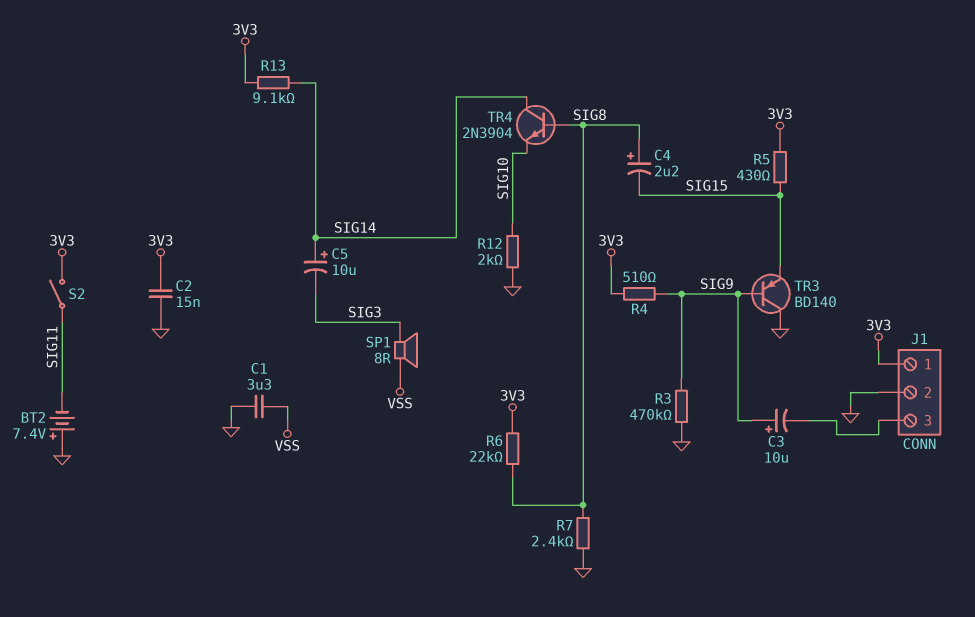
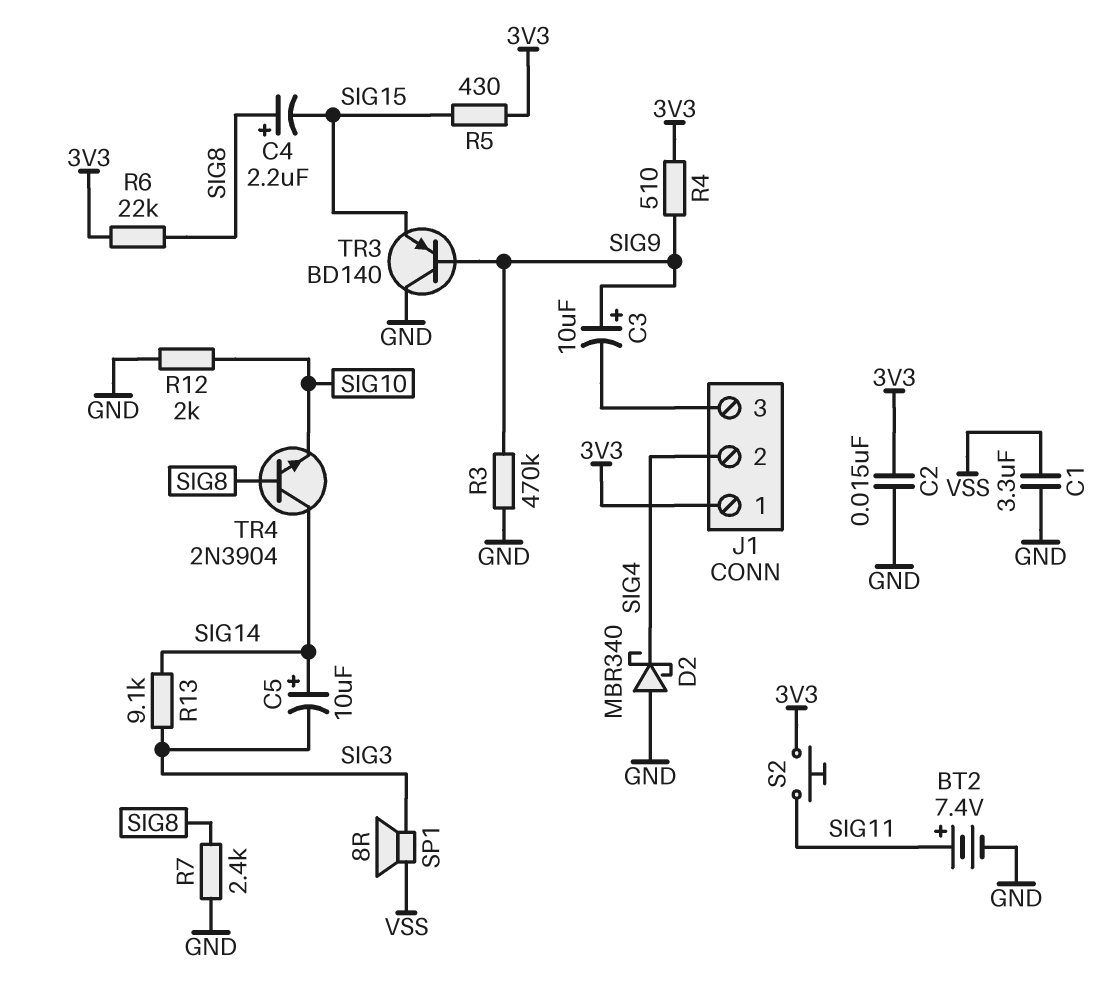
BT2: 7.4V (plus GND, minus SIG11) -> 7.4V (plus SIG11, minus GND)
D2: none -> schottky MBR340 (A GND, K SIG4)
J1 pin 2: GND -> SIG4
R13: 9.1k (3V3, SIG14) -> 9.1k (SIG3, SIG14)
S2: switch (3V3, SIG11) -> button (3V3, SIG11)

